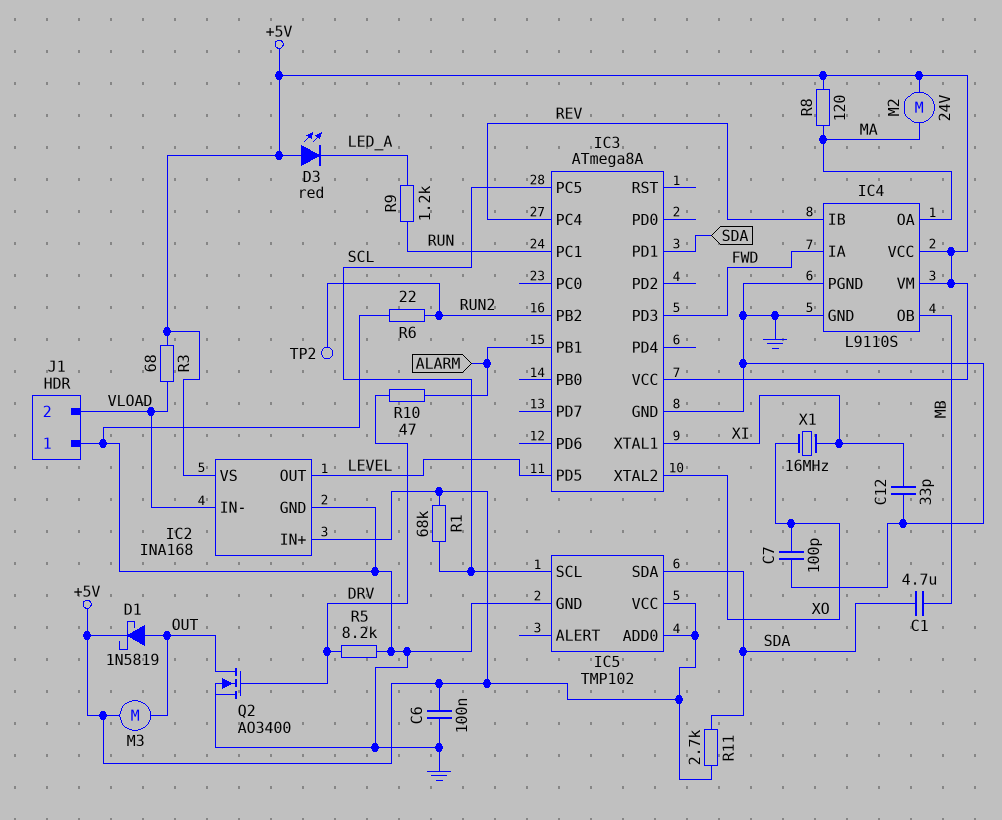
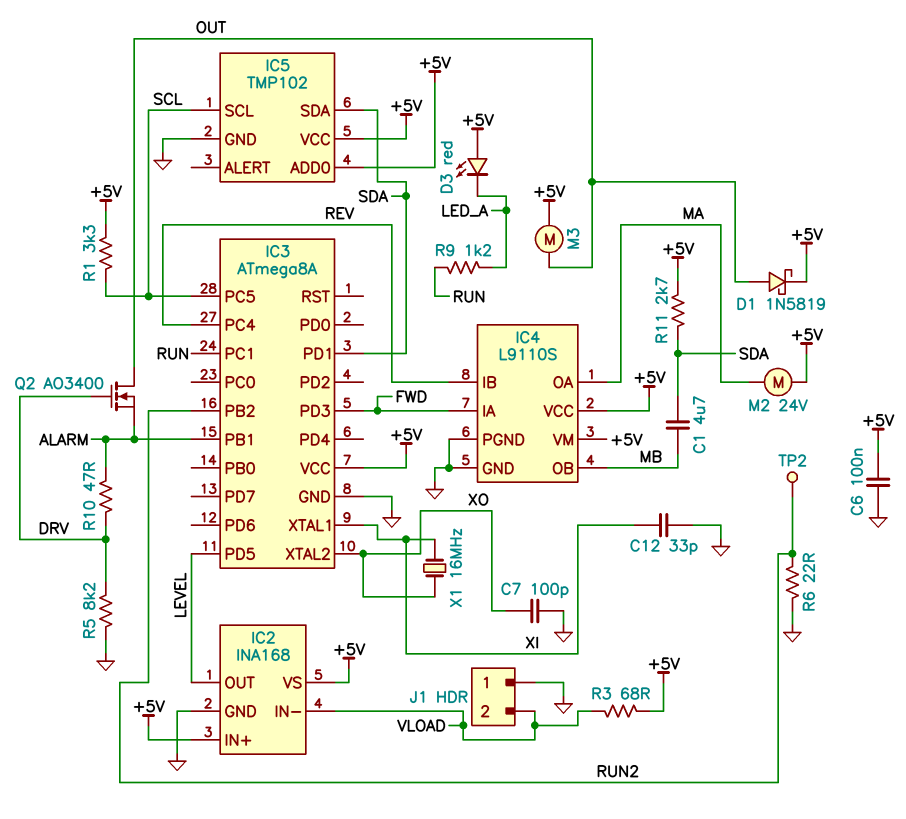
Q2: NMOS AO3400 (G DRV, D OUT, S GND) -> NMOS AO3400 (G DRV, D OUT, S ALARM)
R1: 68k (+5V, SCL) -> 3.3k (+5V, SCL)
R8: 120 (+5V, MA) -> none

